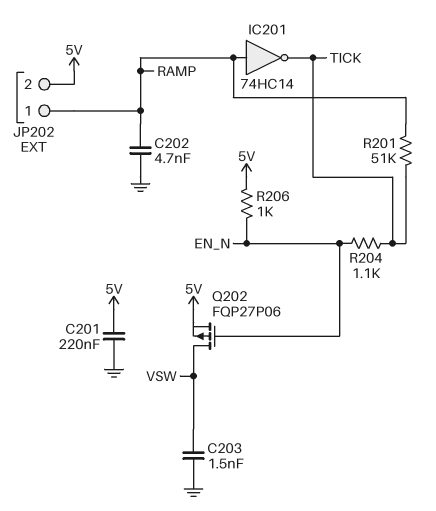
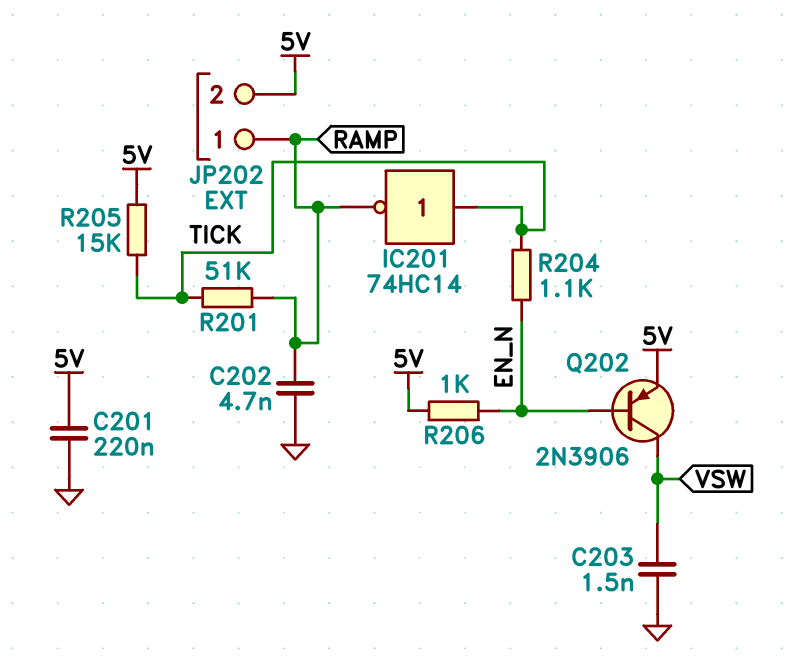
IC201: NOT 74HC14 (in RAMP, out TICK) -> NOT 74HC14 (in TICK, out RAMP)
Q202: PMOS FQP27P06 (G EN_N, D VSW, S 5V) -> PNP 2N3906 (B EN_N, C VSW, E 5V)
R205: none -> 15k (5V, TICK)

